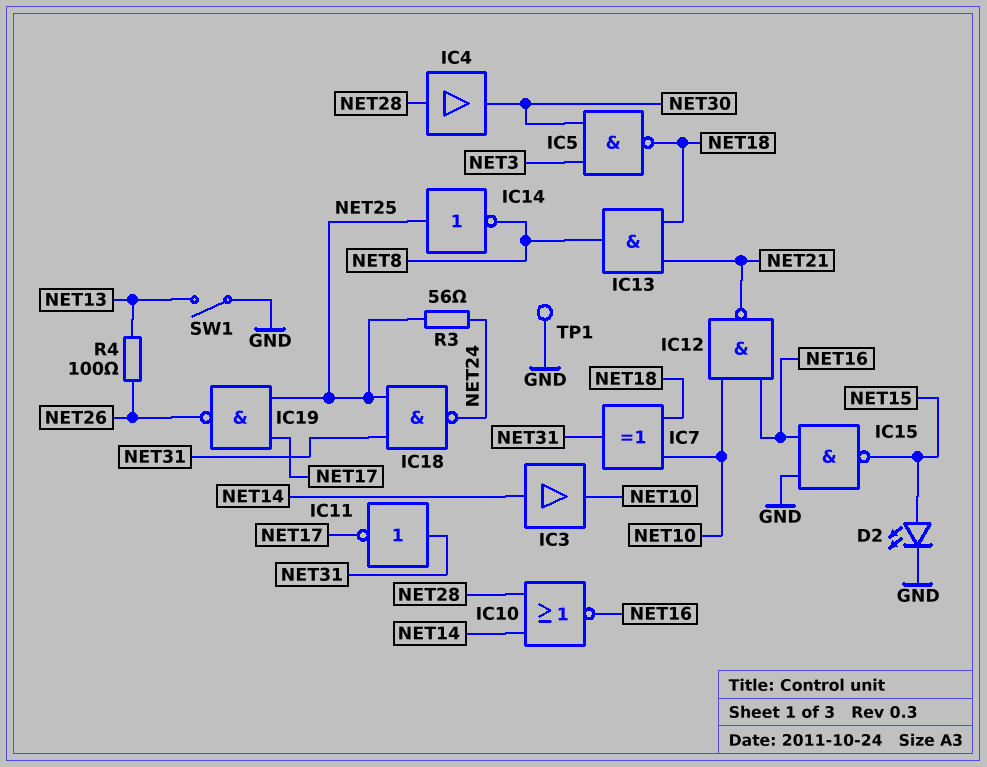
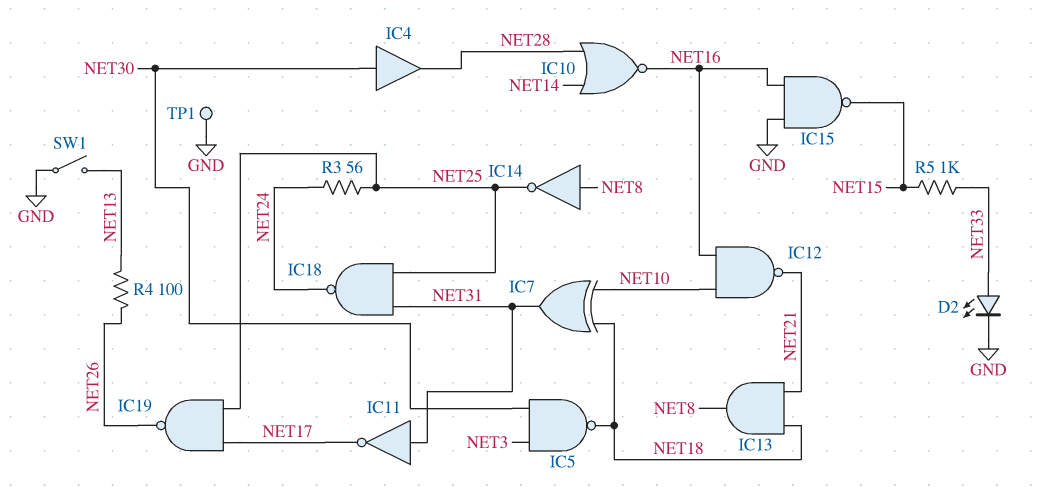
D2: LED (A NET15, K GND) -> LED (A NET33, K GND)
IC3: buffer (in NET14, out NET10) -> none
IC4: buffer (in NET28, out NET30) -> buffer (in NET30, out NET28)
IC14: NOT (in NET25, out NET8) -> NOT (in NET8, out NET25)
R5: none -> 1k (NET15, NET33)

